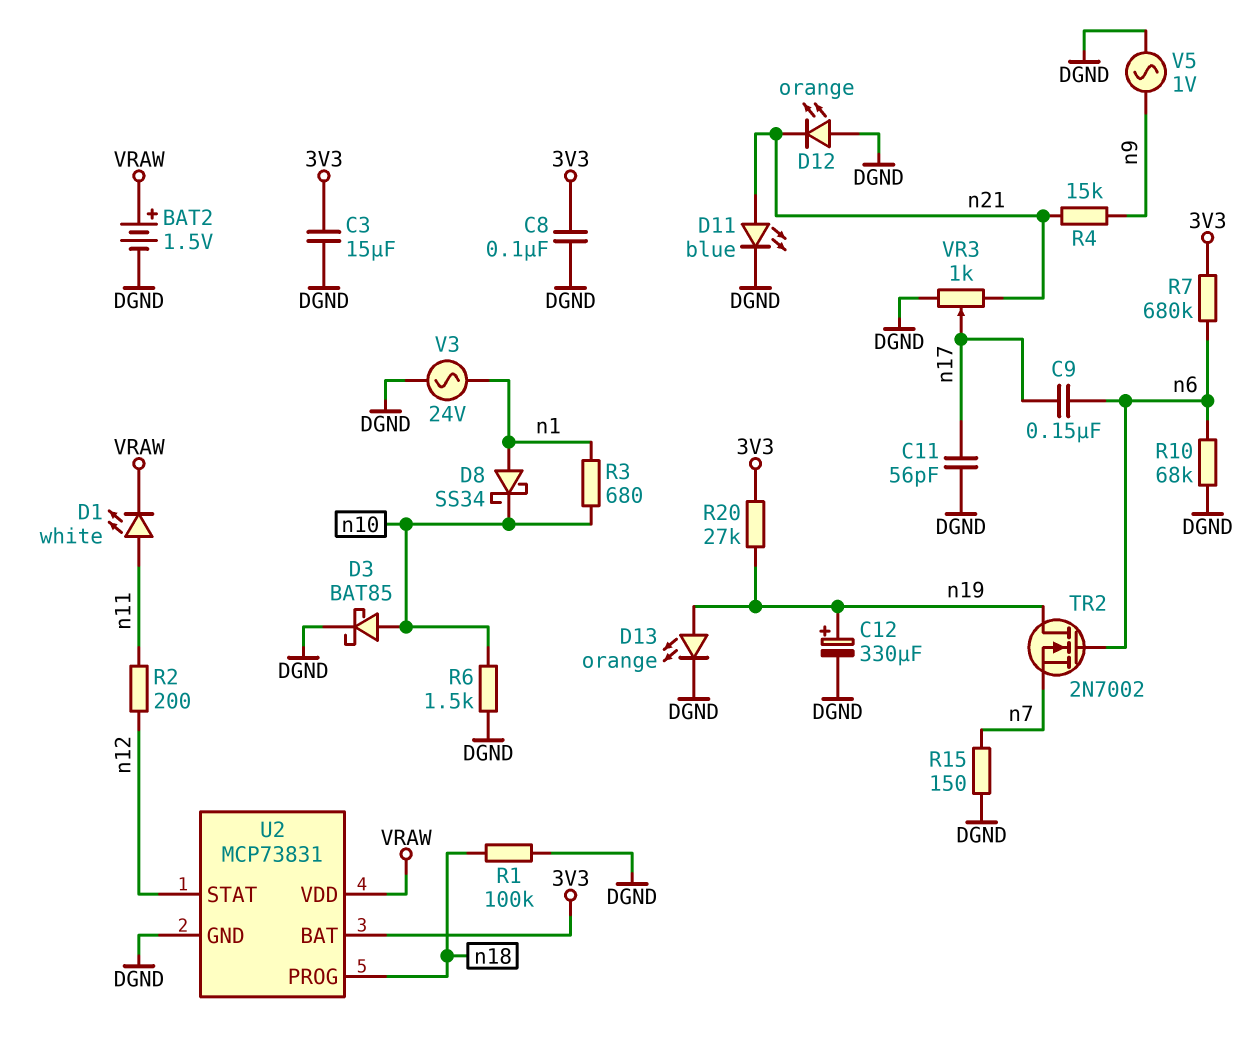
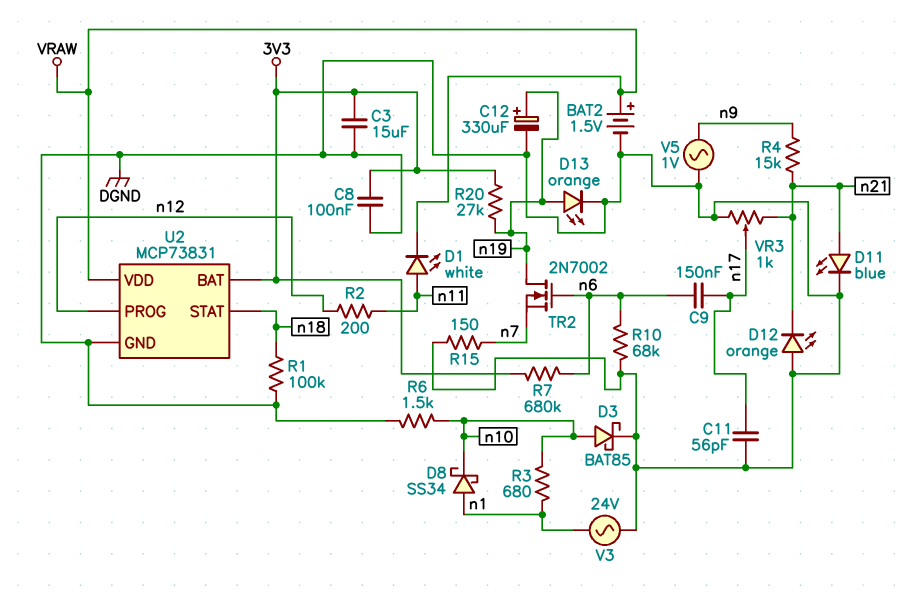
U2 pin PROG: n18 -> n12
U2 pin STAT: n12 -> n18

